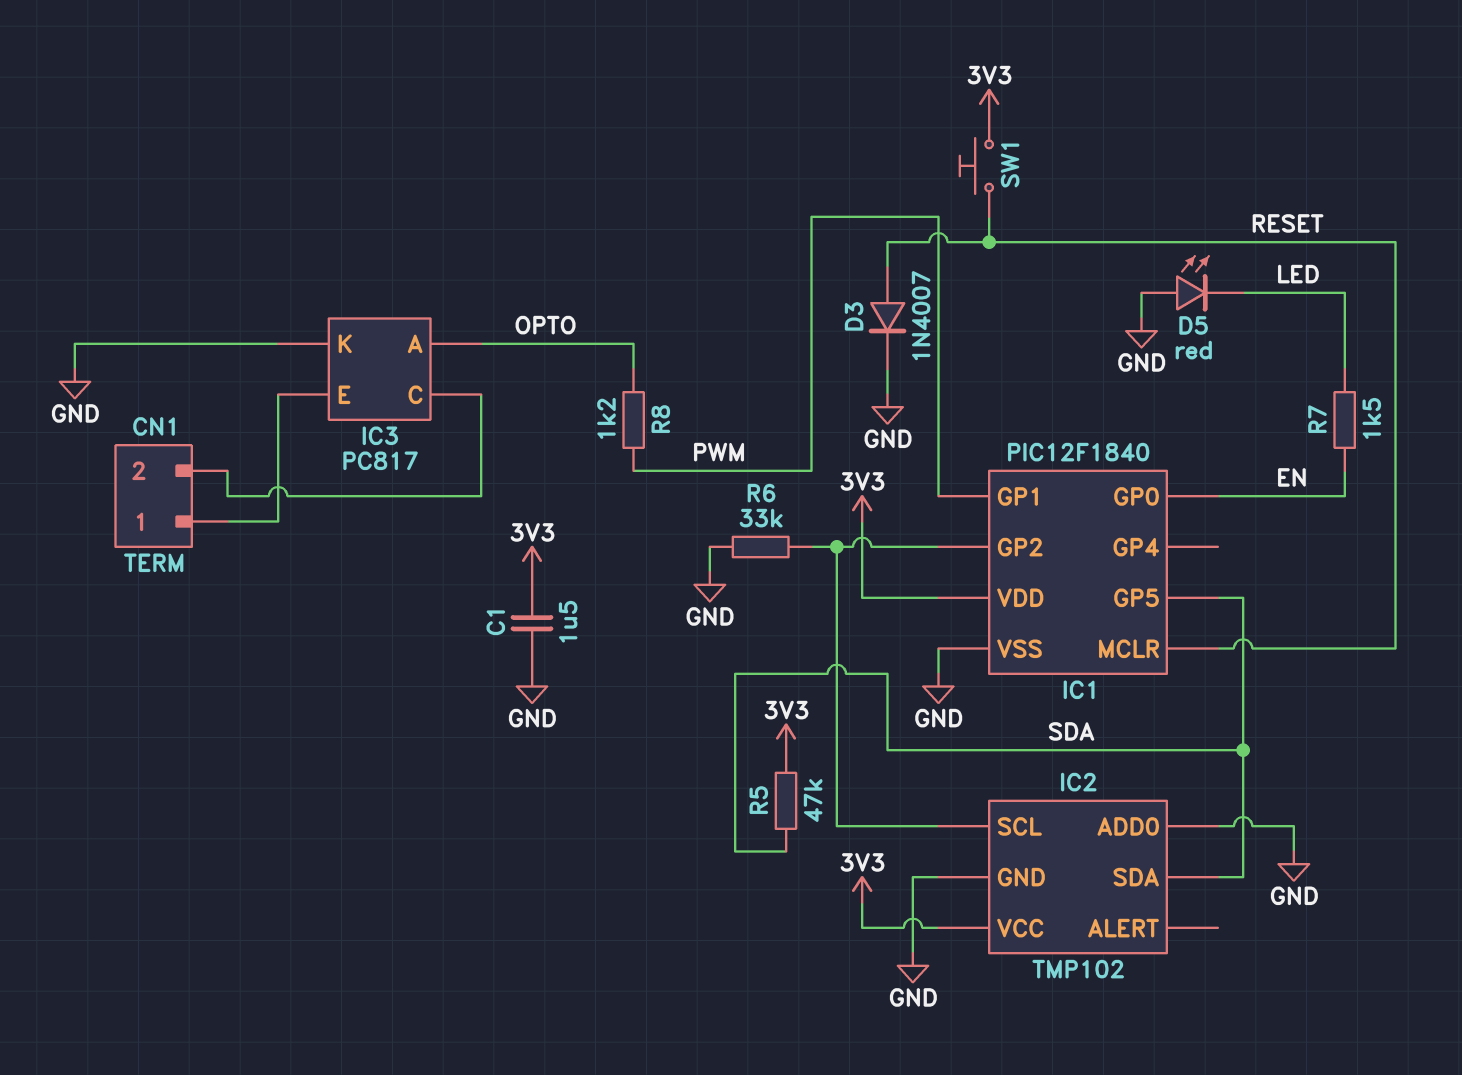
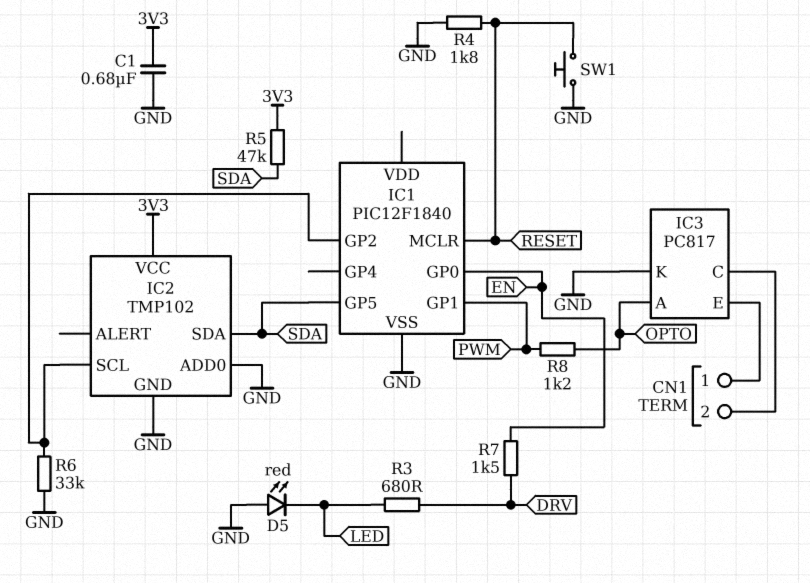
C1: 1.5uF (3V3, GND) -> 680nF (3V3, GND)
D3: diode 1N4007 (A RESET, K GND) -> none
IC1 pin VDD: 3V3 -> none
R3: none -> 680 (DRV, LED)
R4: none -> 1.8k (GND, RESET)
R7: 1.5k (EN, LED) -> 1.5k (DRV, EN)
SW1: button (3V3, RESET) -> button (GND, RESET)

